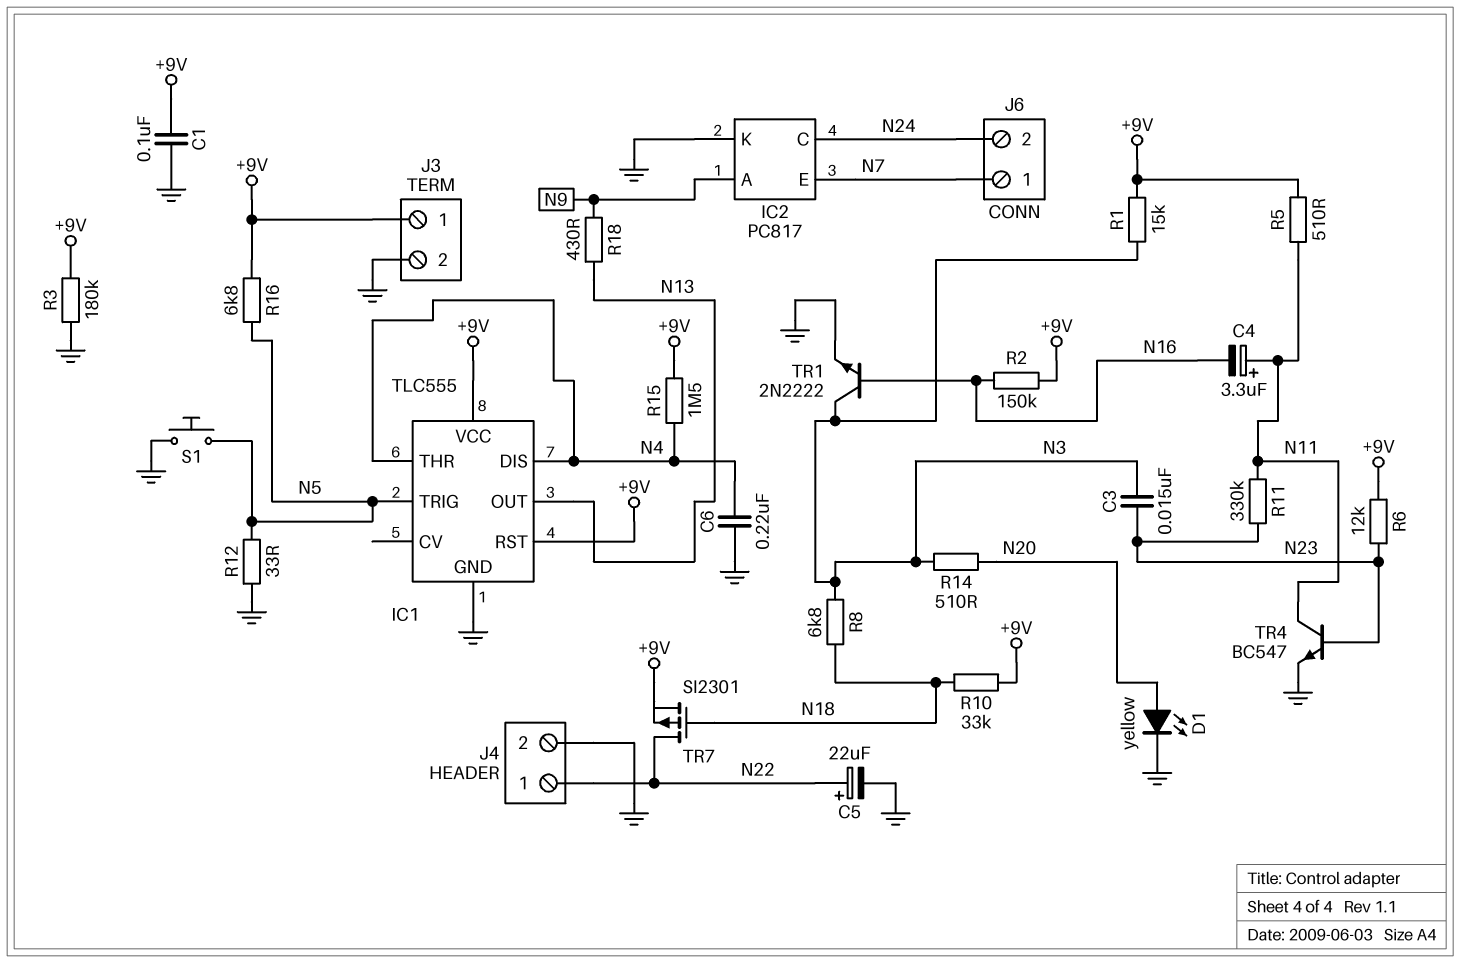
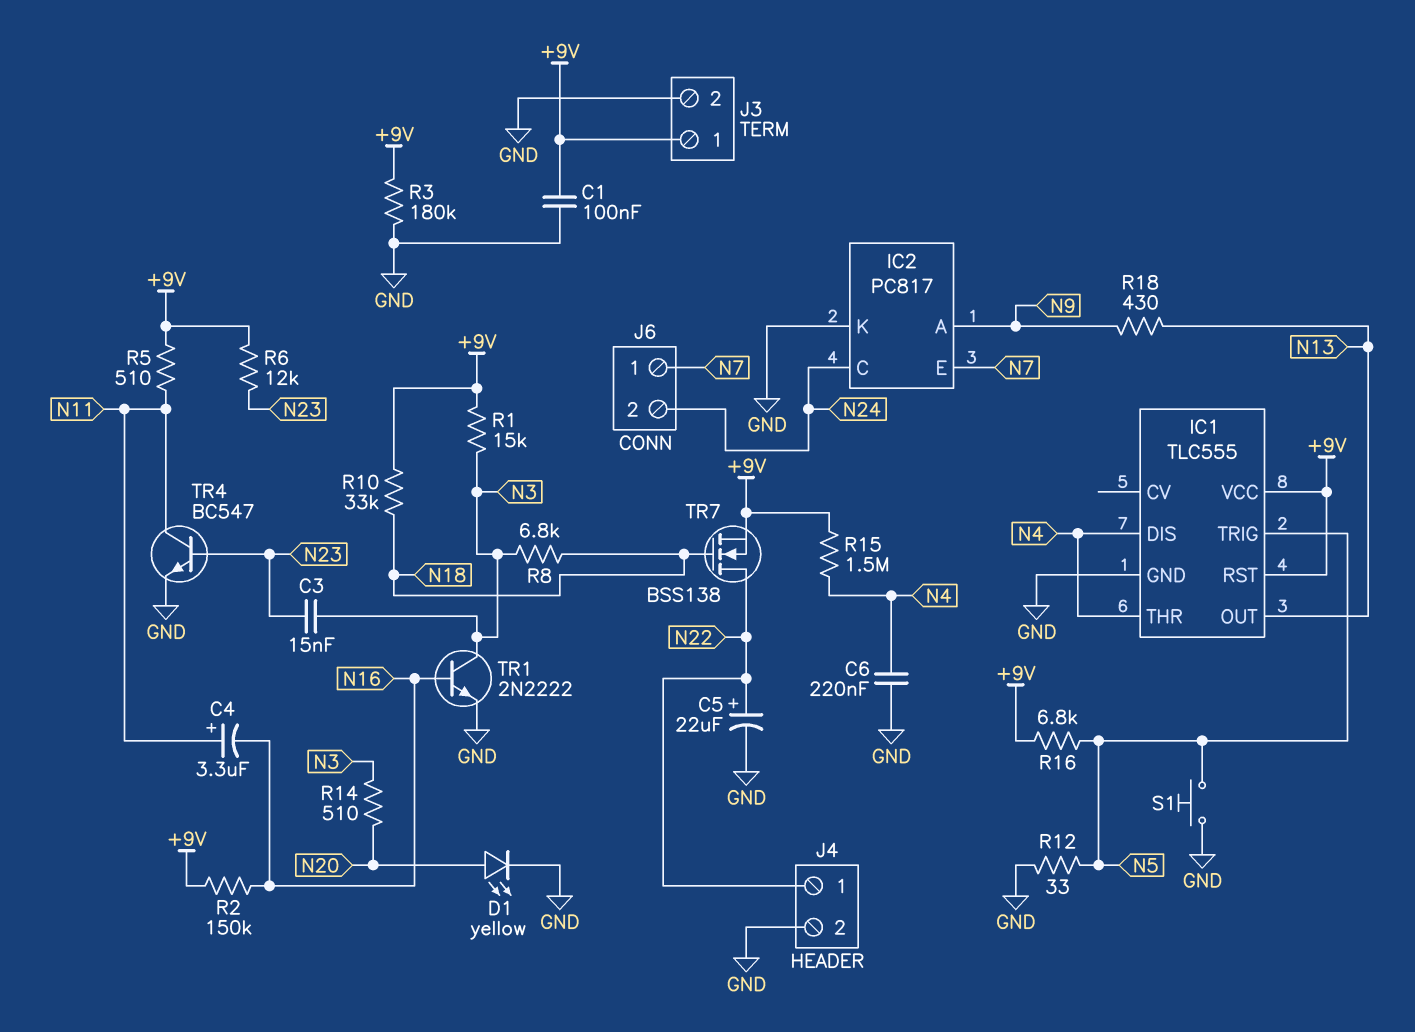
R11: 330k (N11, N23) -> none
TR7: PMOS SI2301 (G N18, D N22, S +9V) -> NMOS BSS138 (G N18, D N22, S +9V)

